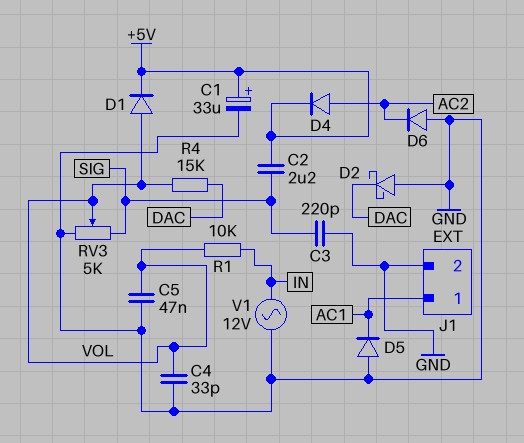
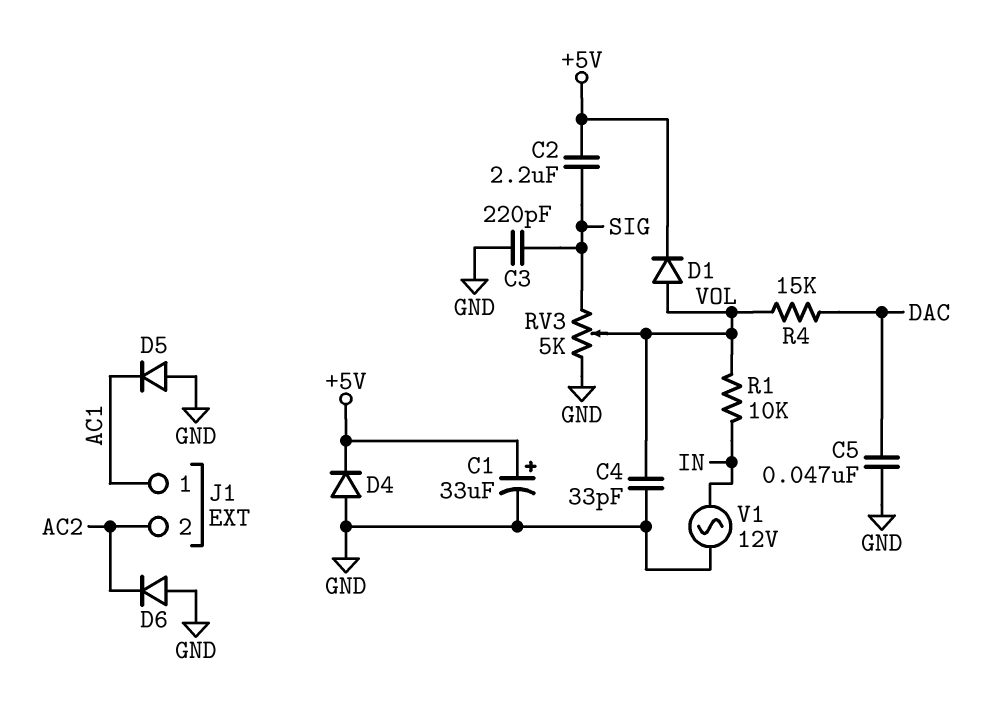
C5: 47nF (GND, VOL) -> 47nF (DAC, GND)
D2: schottky (A GND, K DAC) -> none
D4: diode (A AC2, K +5V) -> diode (A GND, K +5V)
J1 pin 2: GND -> AC2

